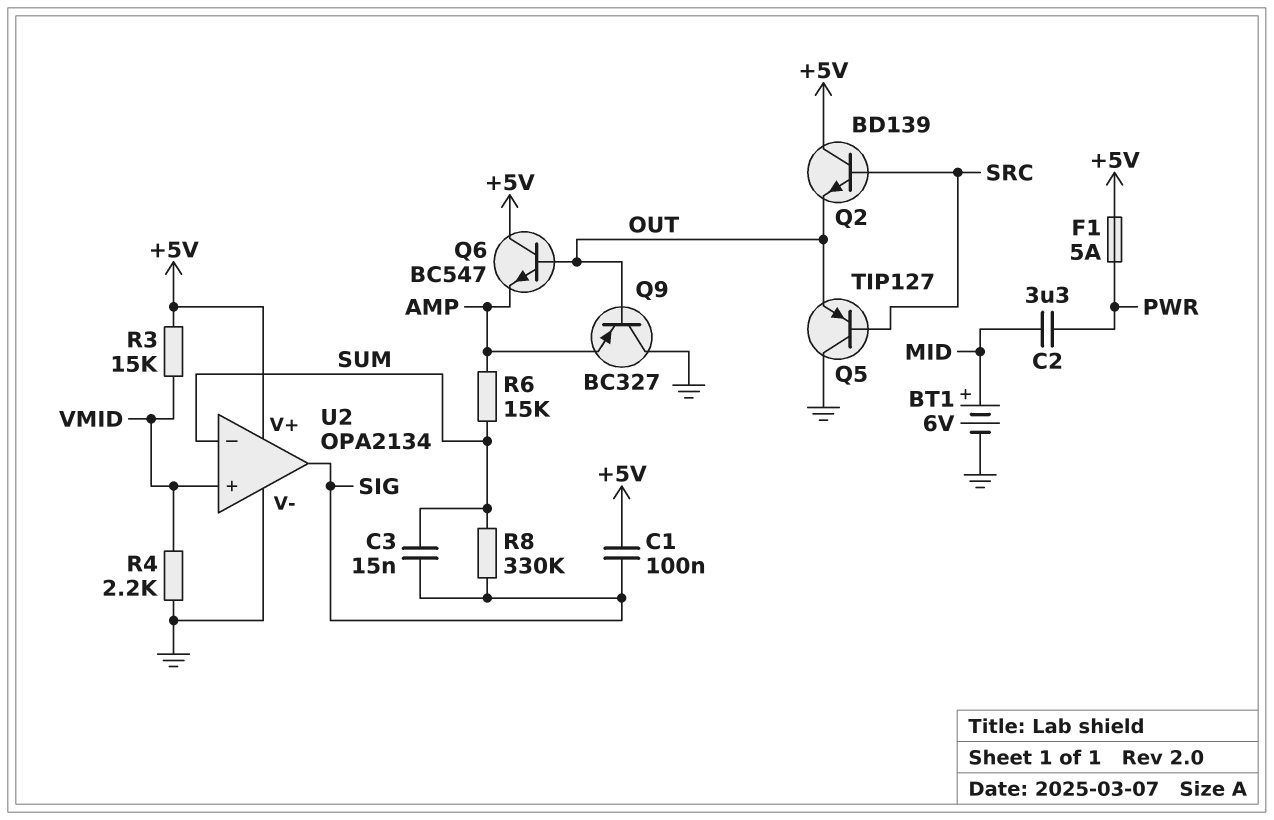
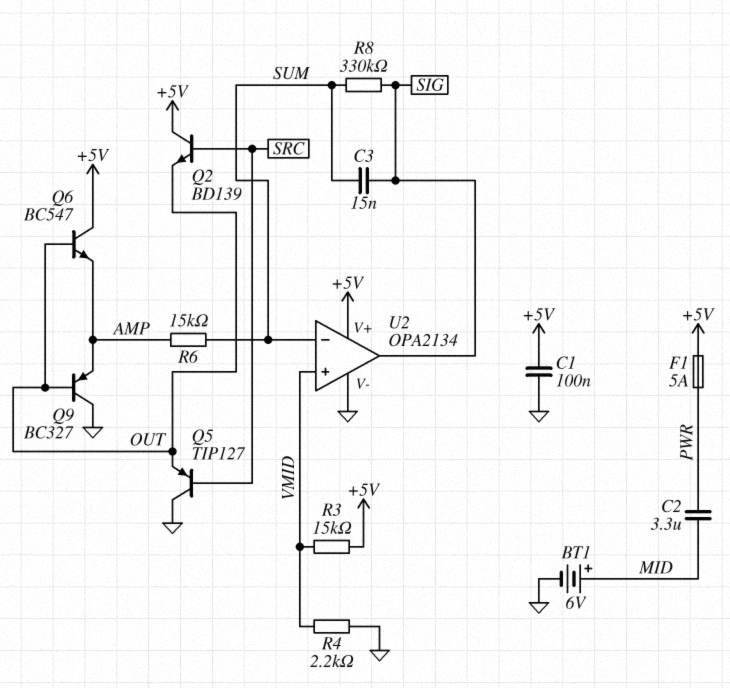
C1: 100nF (+5V, SIG) -> 100nF (+5V, GND)

